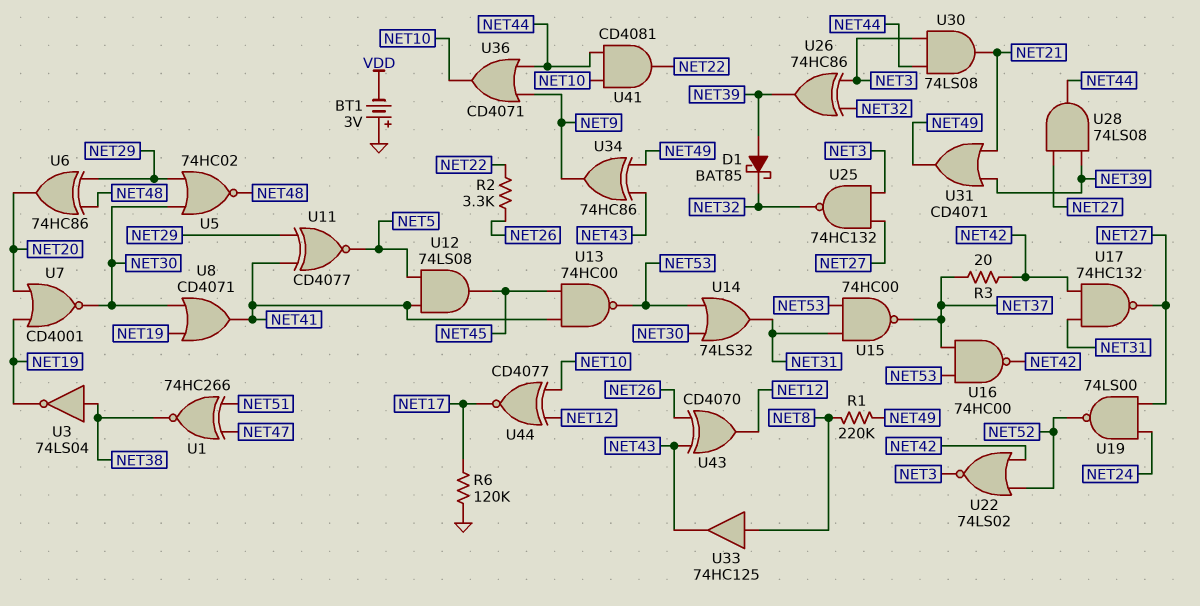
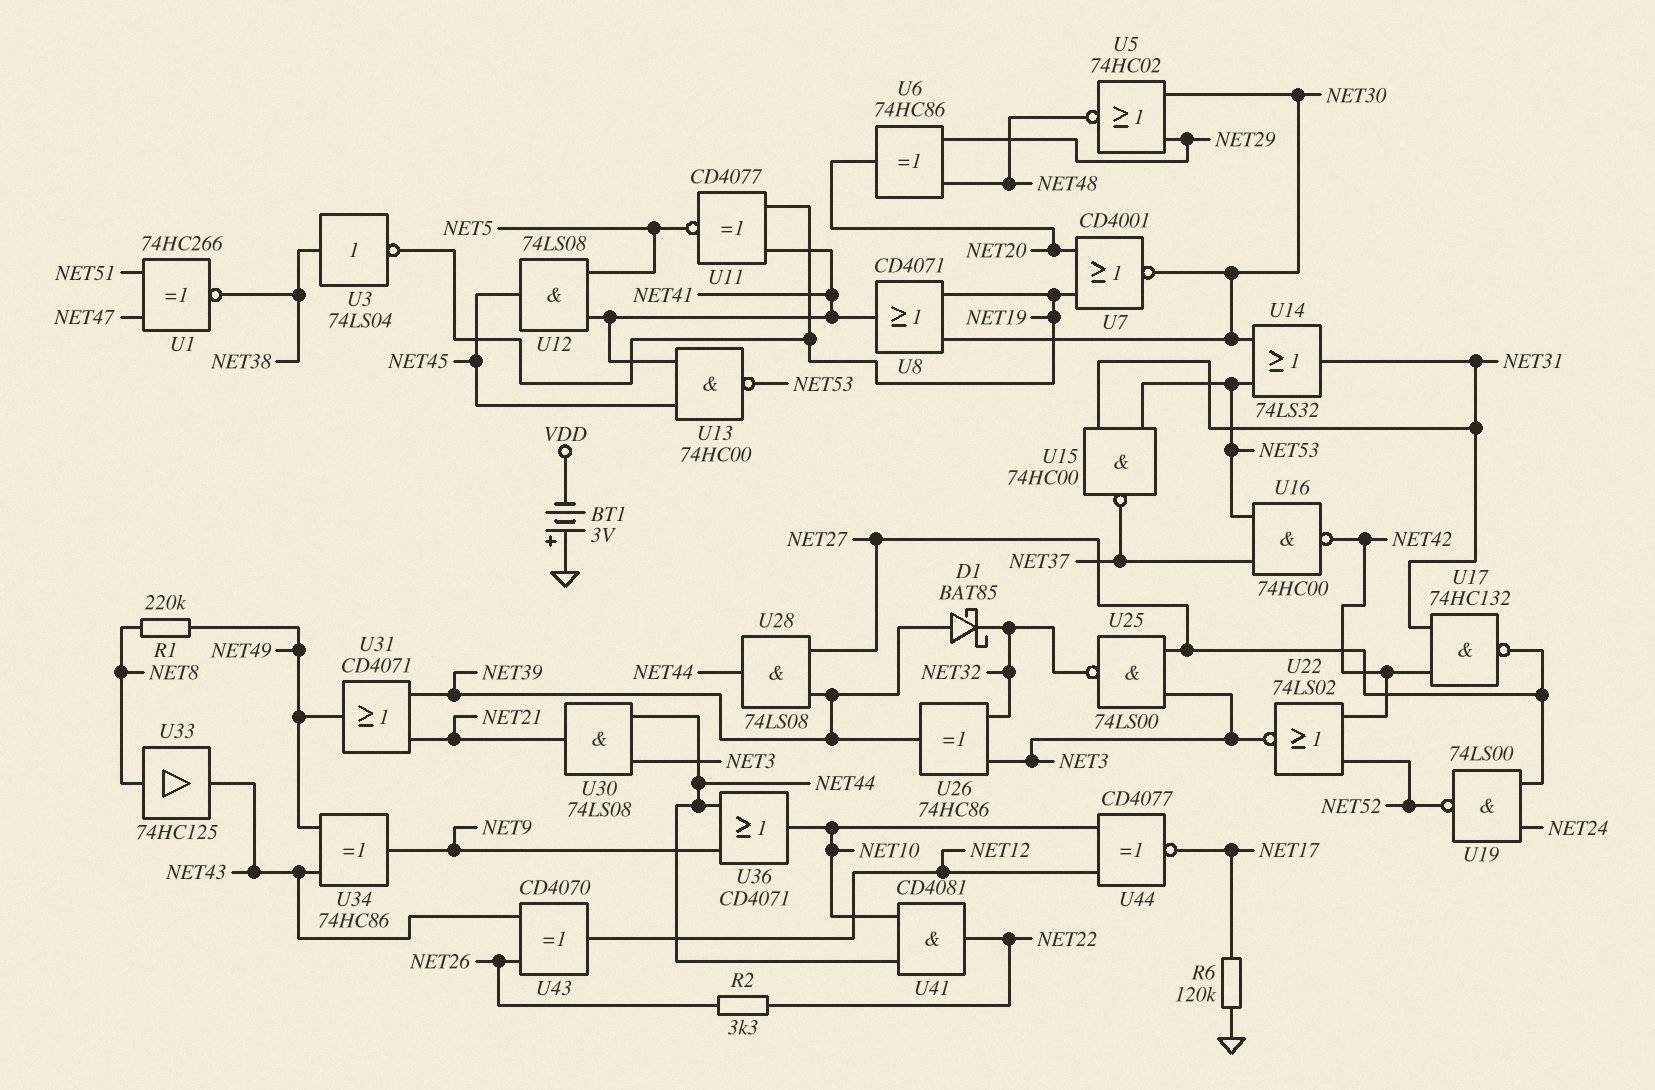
R3: 20 (NET37, NET42) -> none
U11: XNOR CD4077 (in NET29, in NET41, out NET5) -> XNOR CD4077 (in NET19, in NET41, out NET5)
U25: NAND 74HC132 (in NET3, in NET27, out NET32) -> NAND 74LS00 (in NET3, in NET27, out NET32)

